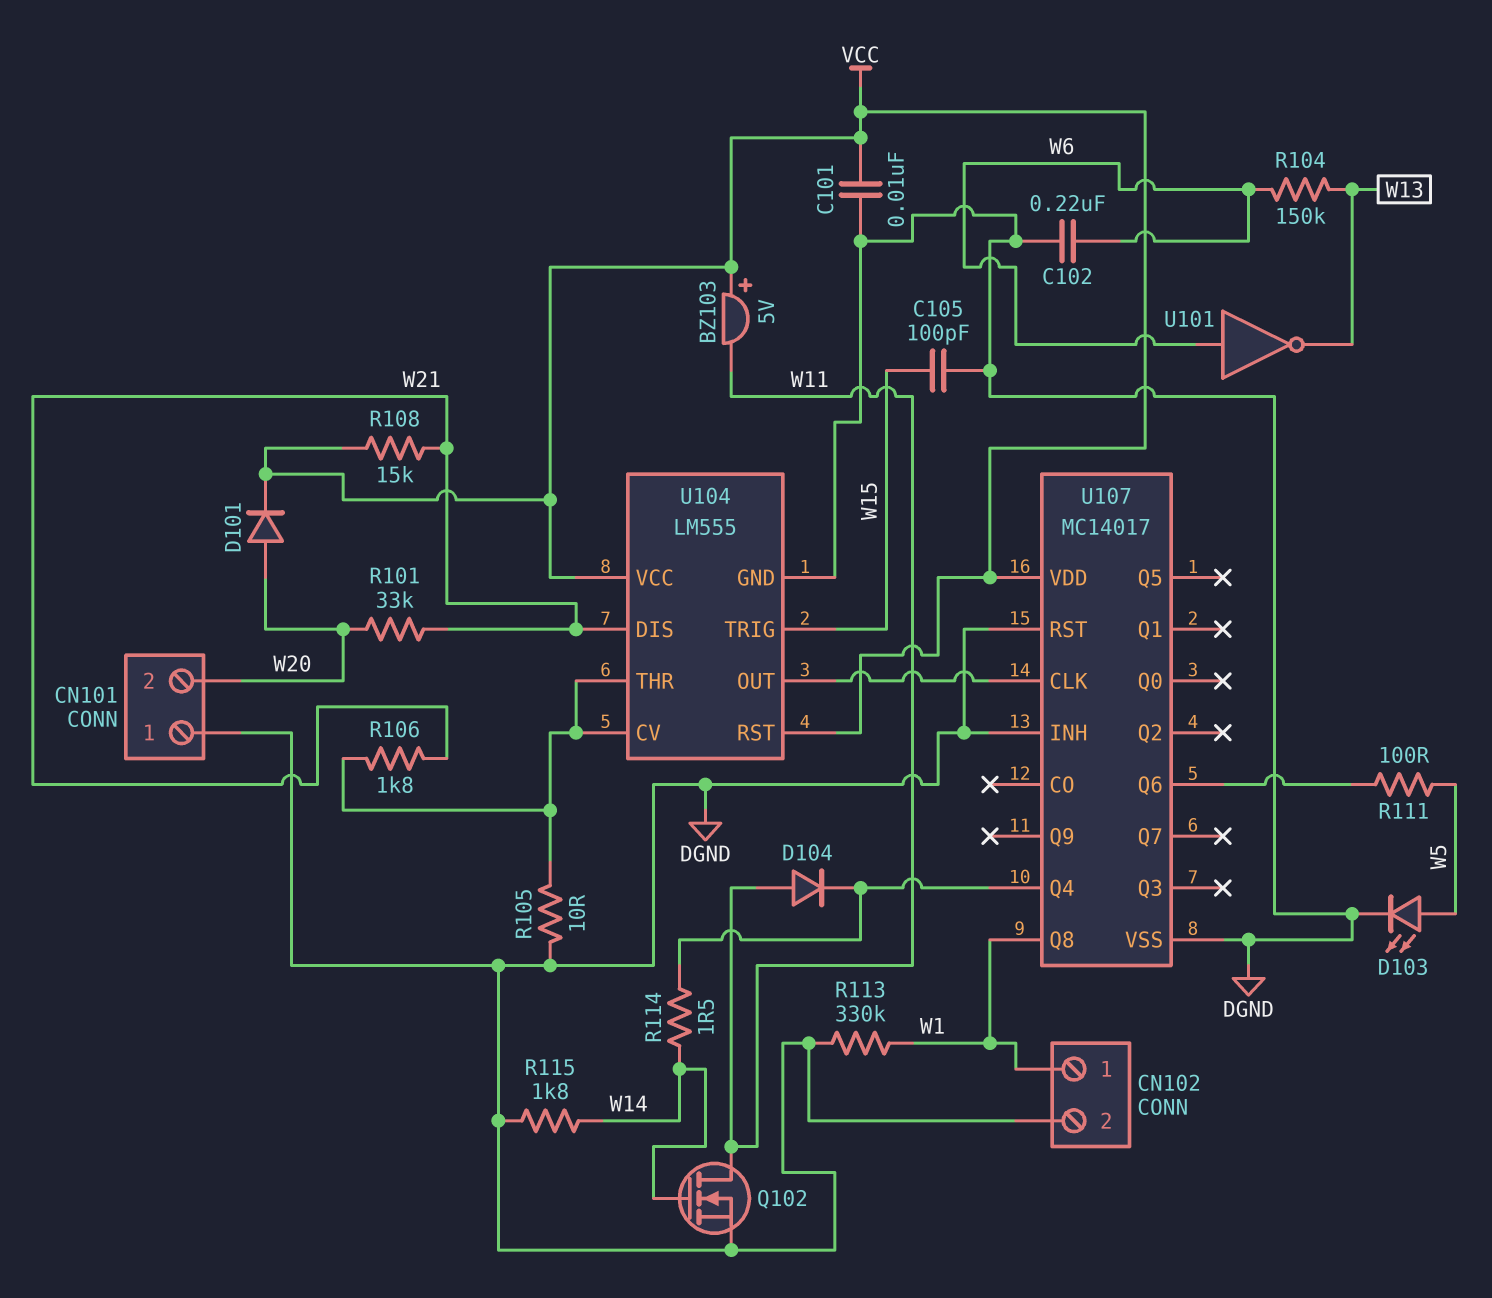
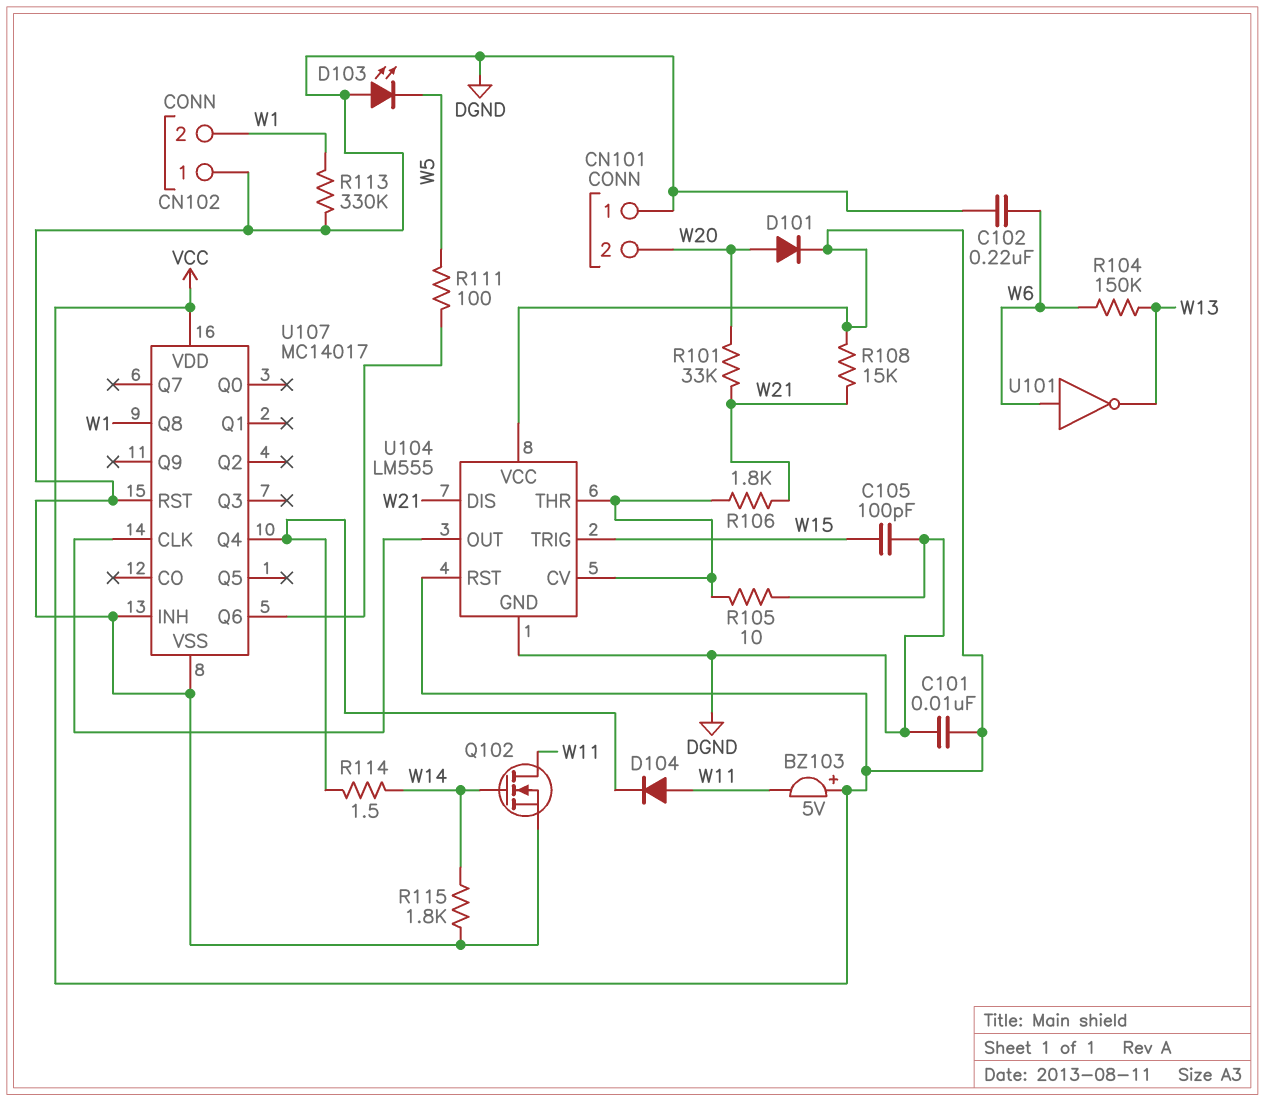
CN102 pin 1: W1 -> DGND
CN102 pin 2: DGND -> W1
D103: LED (A W5, K DGND) -> LED (A DGND, K W5)

